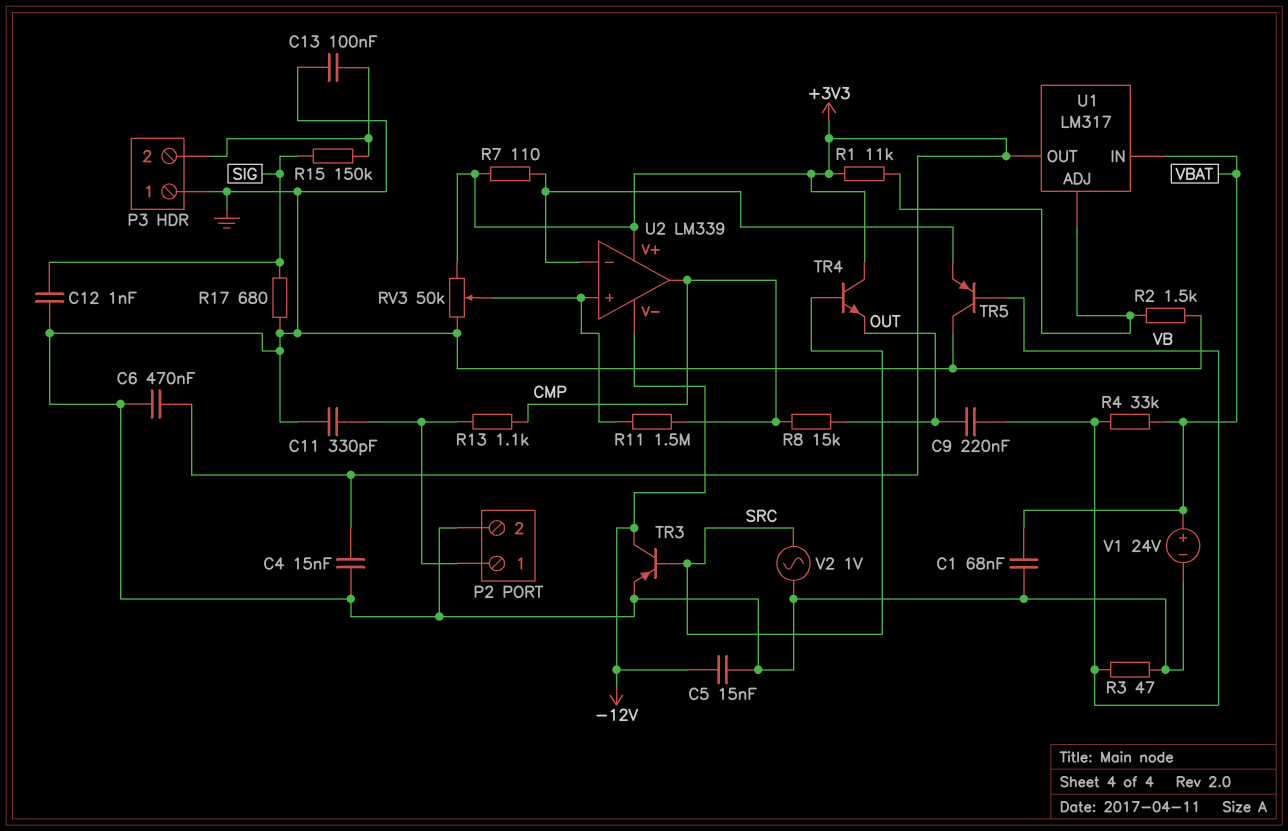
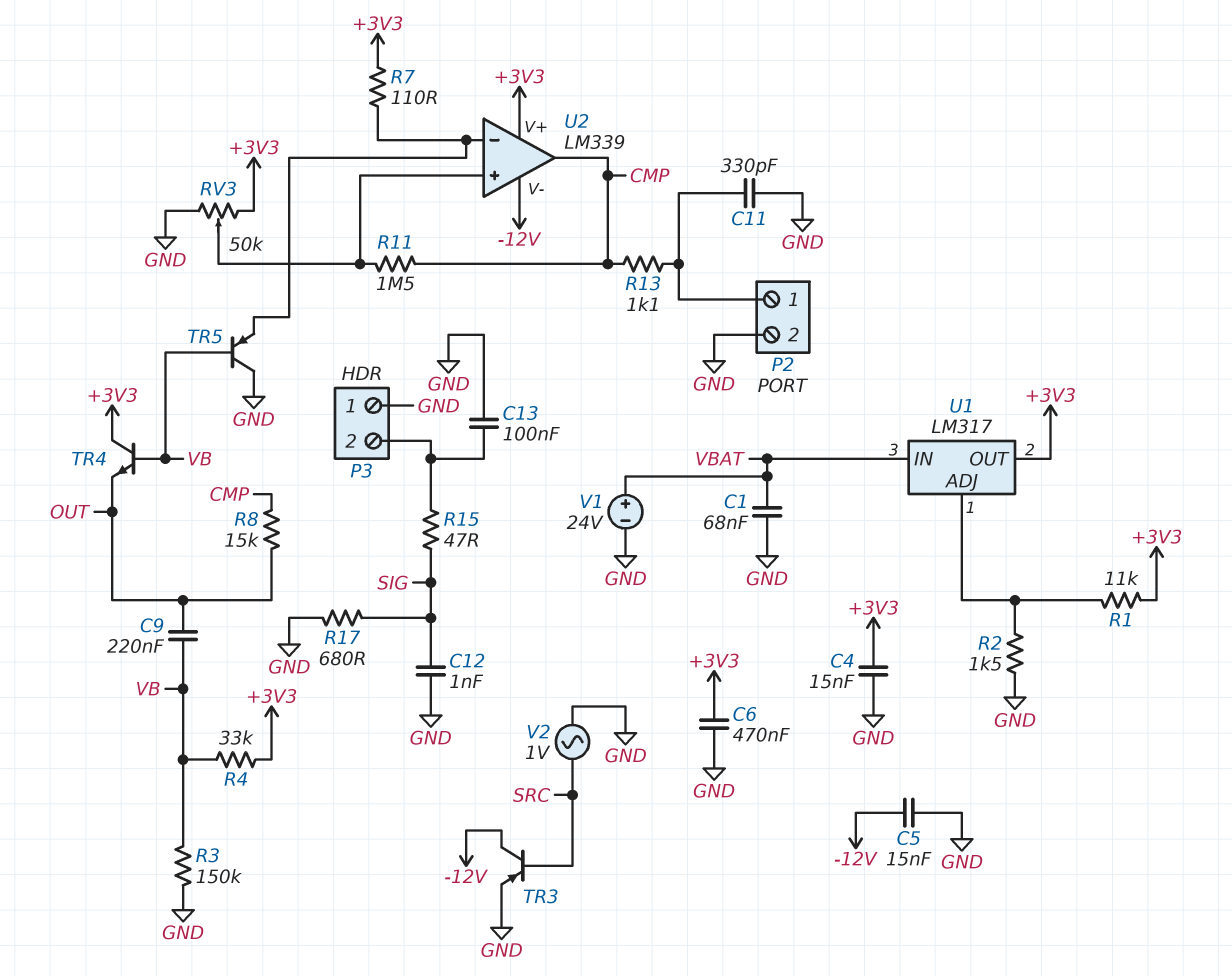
R3: 47 (GND, VB) -> 150k (GND, VB)
R4: 33k (VB, VBAT) -> 33k (+3V3, VB)
R15: 150k (P3/2, SIG) -> 47 (P3/2, SIG)
TR4: NPN (B SRC, C +3V3, E OUT) -> NPN (B VB, C +3V3, E OUT)

